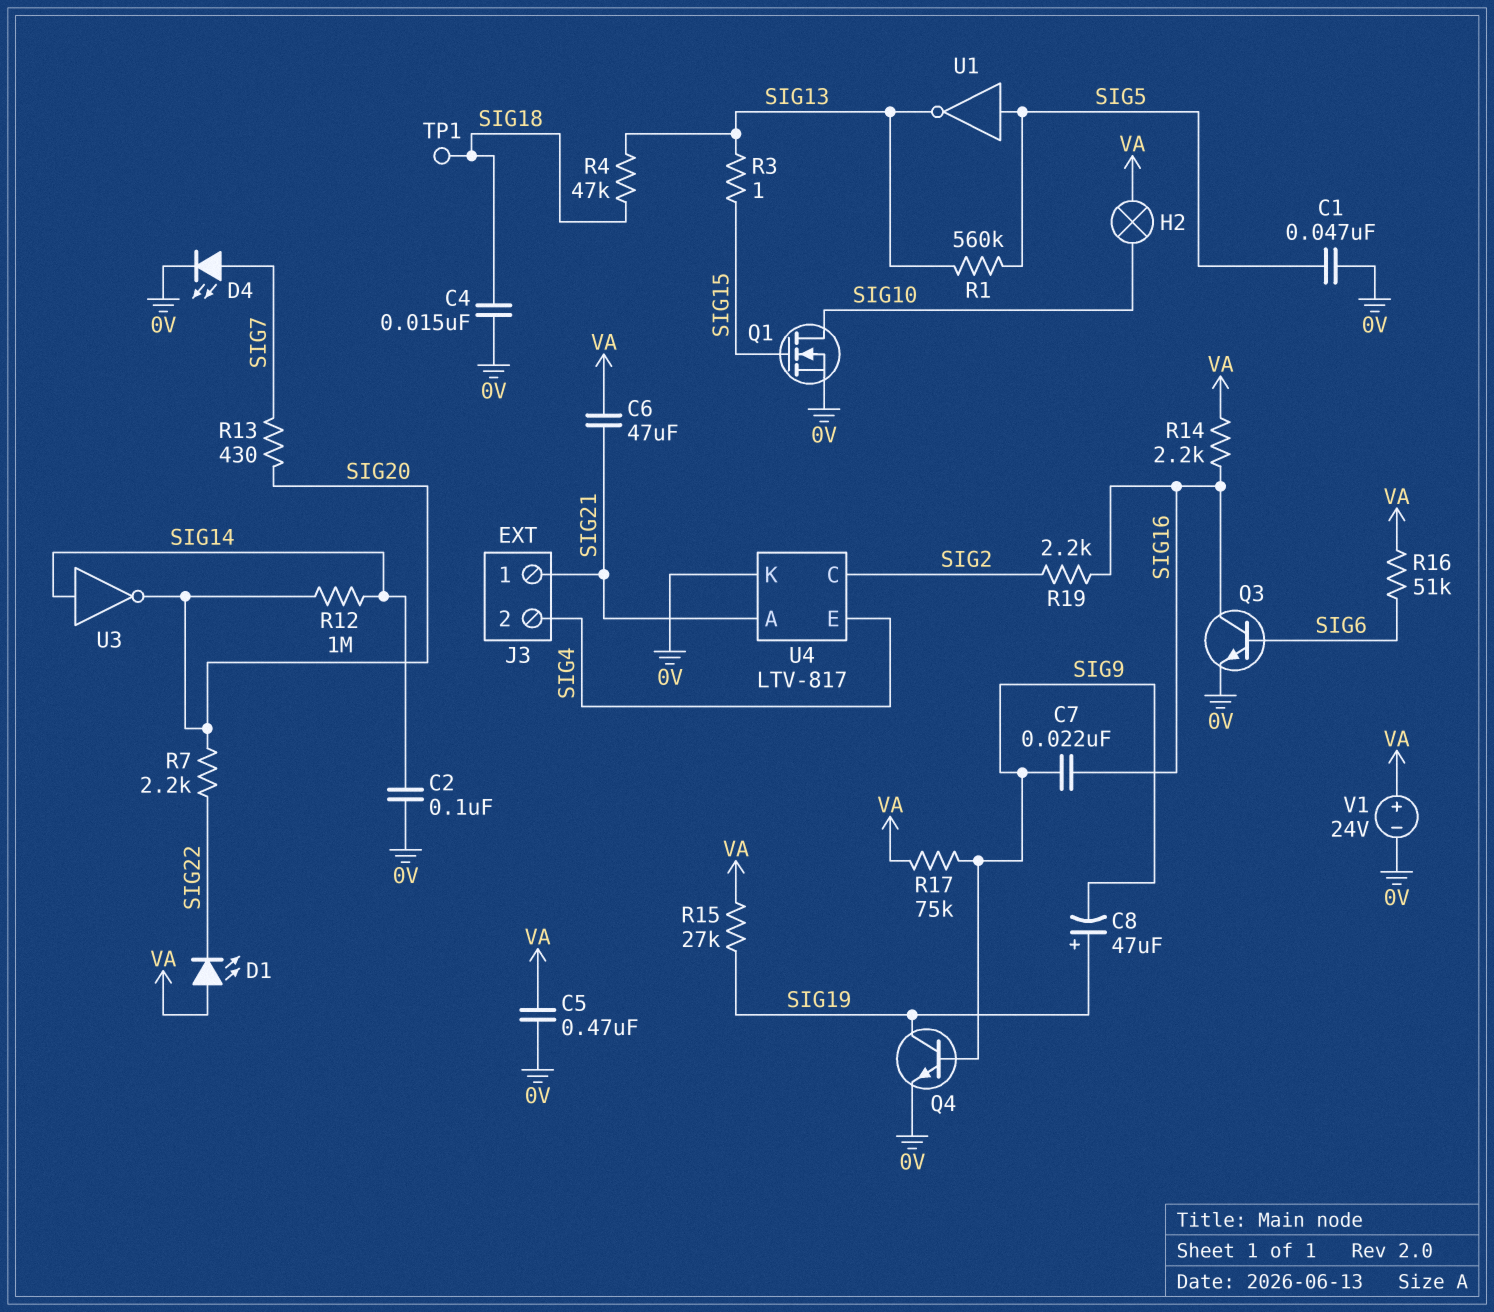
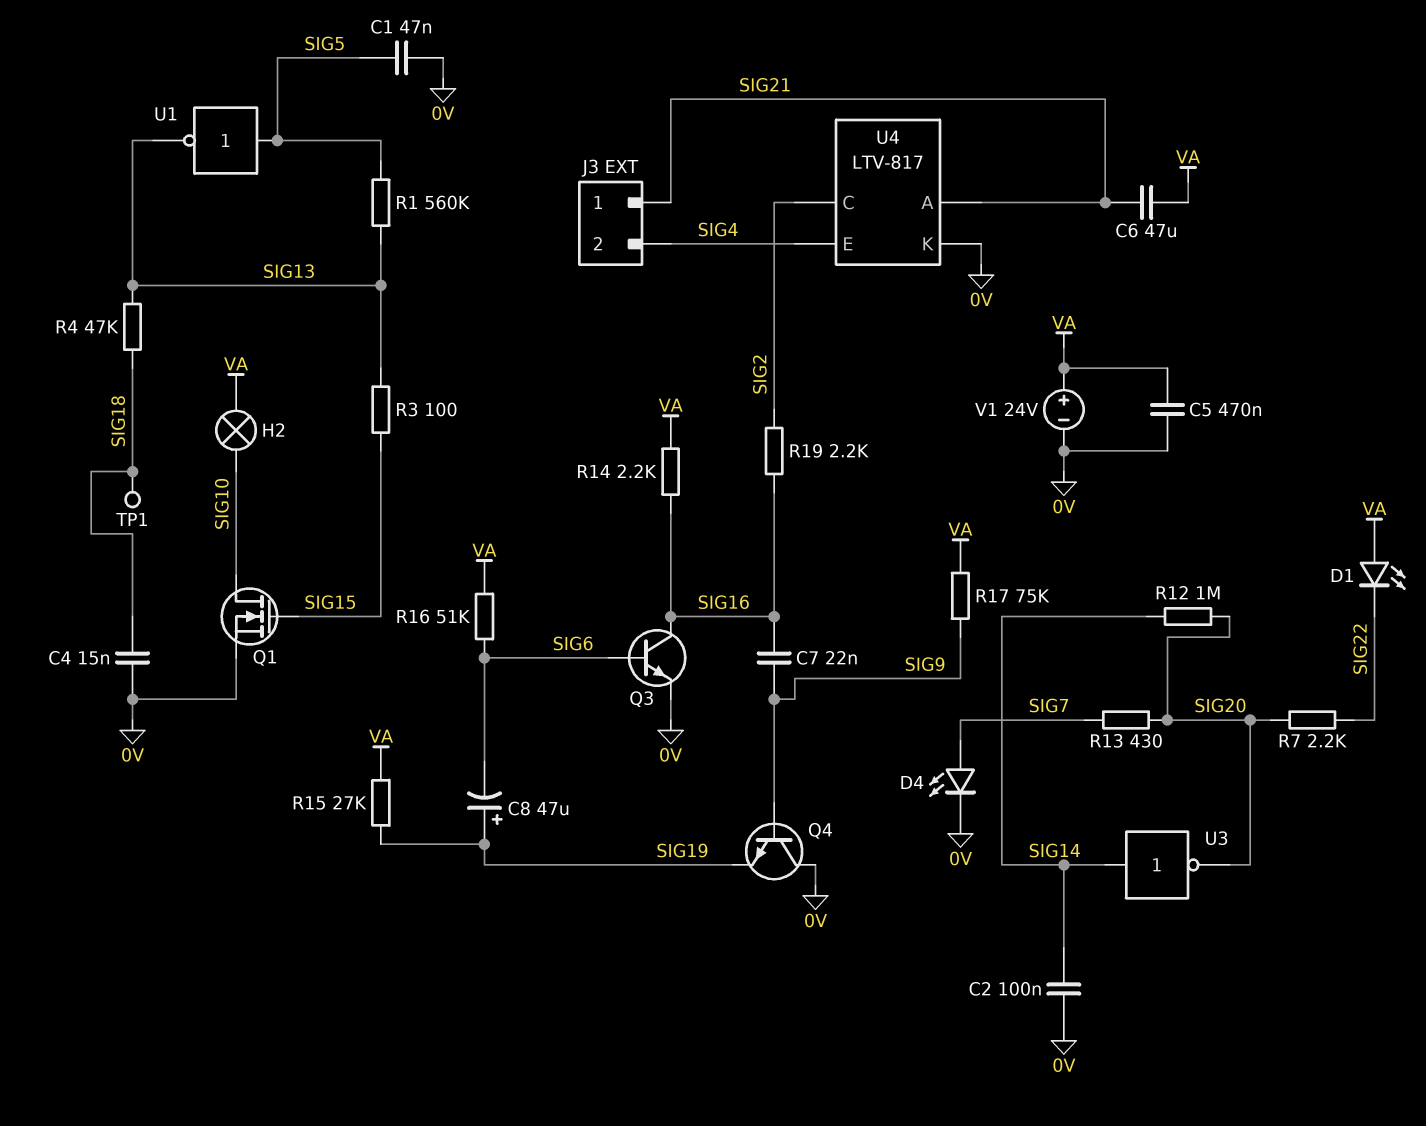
C8: 47uF (plus SIG19, minus SIG9) -> 47uF (plus SIG19, minus SIG6)
Q4: NPN (B SIG9, C SIG19, E 0V) -> NPN (B SIG9, C 0V, E SIG19)
R3: 1 (SIG13, SIG15) -> 100 (SIG13, SIG15)

